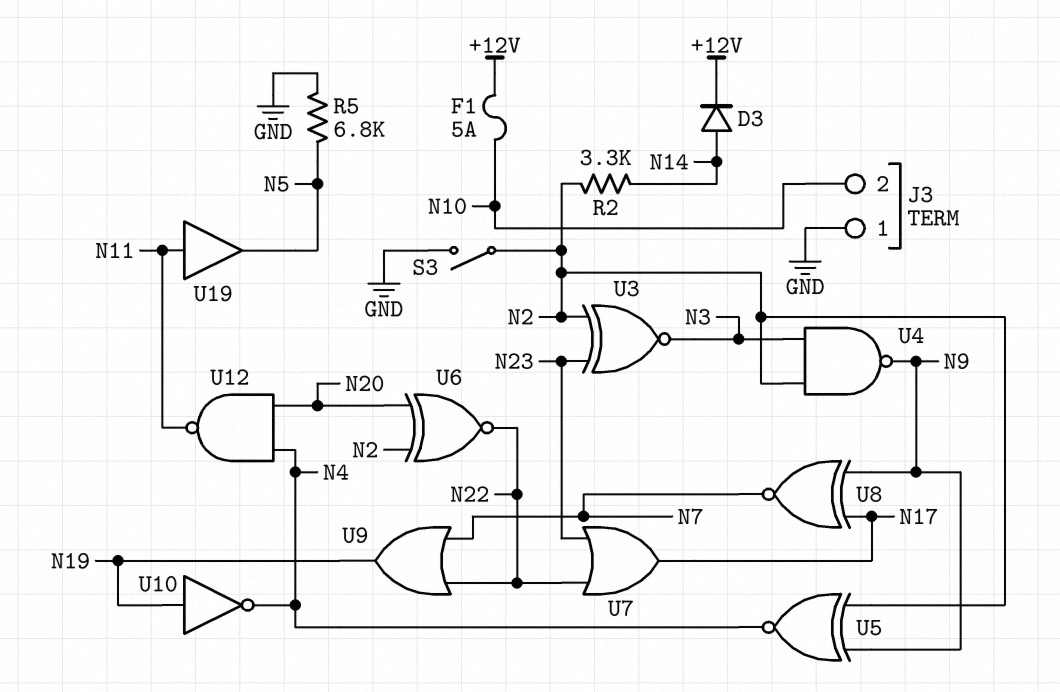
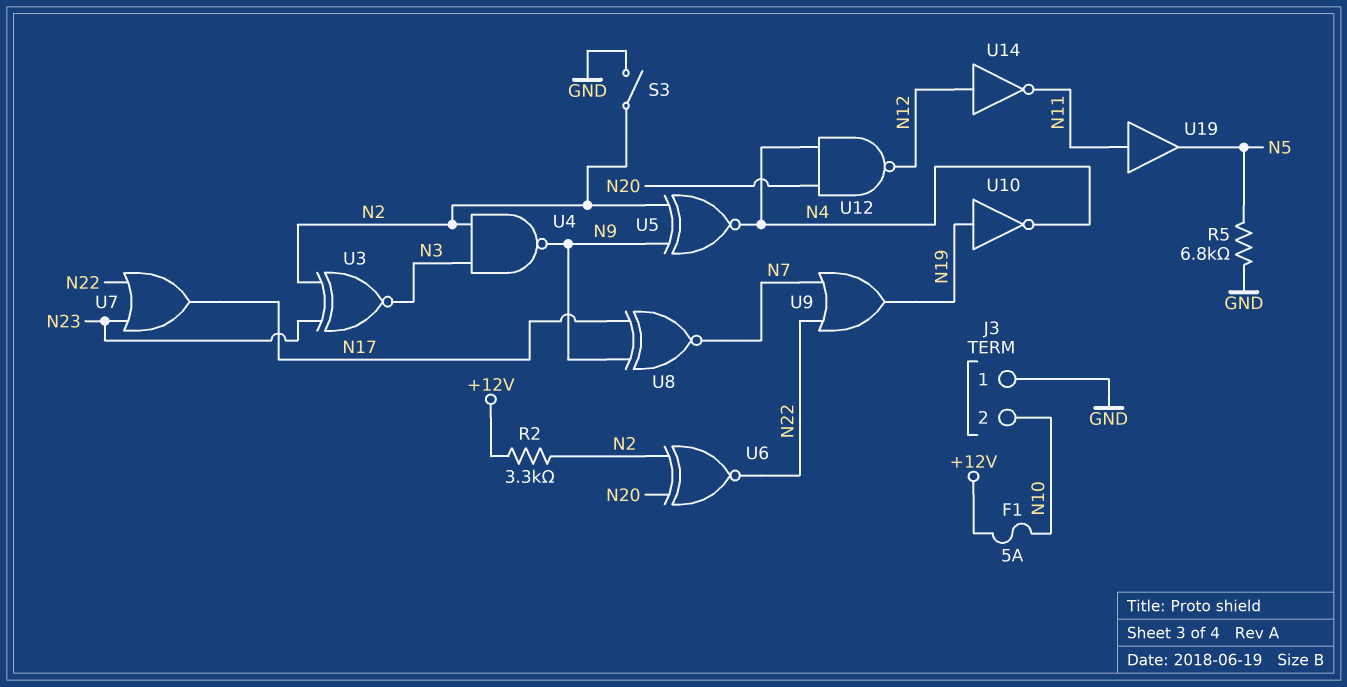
D3: diode (A N14, K +12V) -> none
R2: 3.3k (N2, N14) -> 3.3k (+12V, N2)
U12: NAND (in N4, in N20, out N11) -> NAND (in N4, in N20, out N12)
U14: none -> NOT (in N12, out N11)

